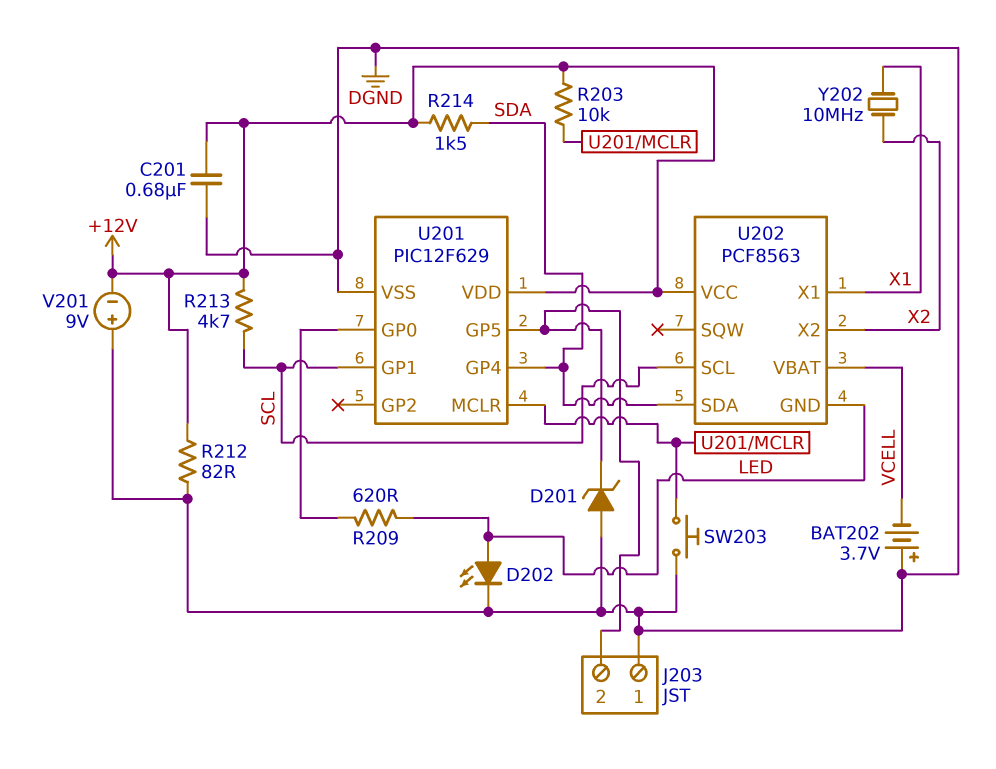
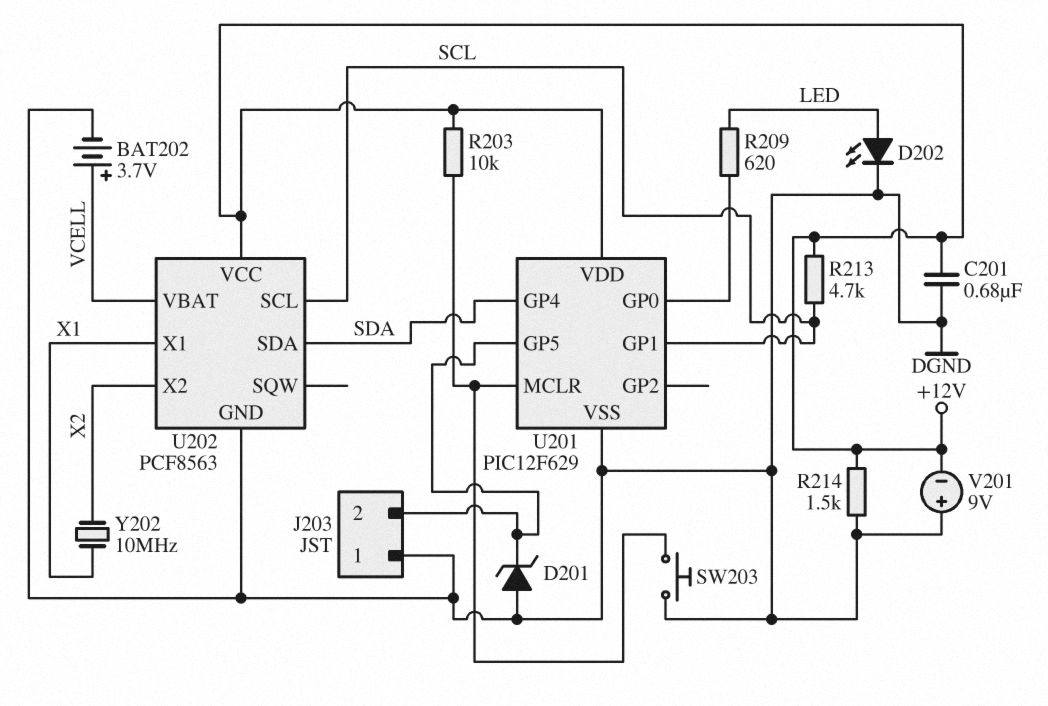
BAT202: 3.7V (plus DGND, minus VCELL) -> 3.7V (plus VCELL, minus DGND)
R212: 82 (+12V, DGND) -> none
R214: 1.5k (+12V, SDA) -> 1.5k (+12V, DGND)
U202 pin GND: LED -> DGND

